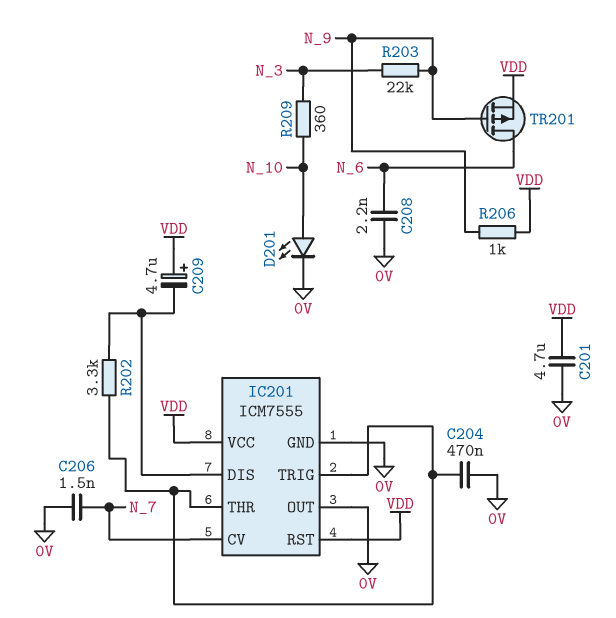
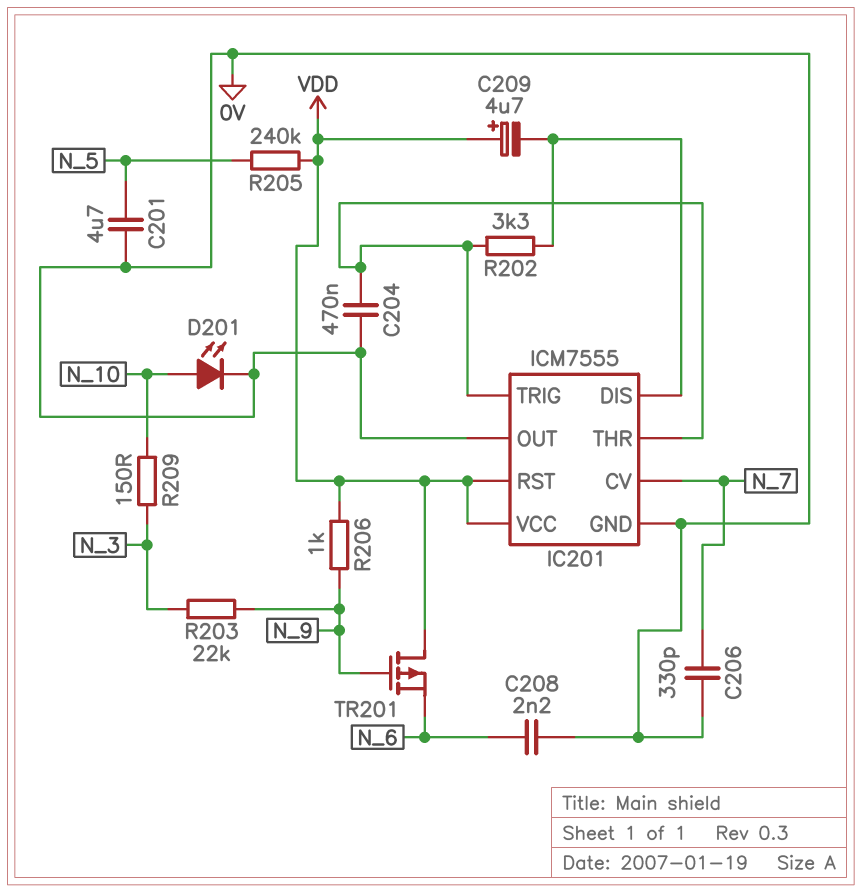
C201: 4.7uF (0V, VDD) -> 4.7uF (0V, N_5)
C206: 1.5nF (0V, N_7) -> 330pF (0V, N_7)
R205: none -> 240k (N_5, VDD)
R209: 360 (N_3, N_10) -> 150 (N_3, N_10)
TR201: PMOS (G N_9, D N_6, S VDD) -> PMOS (G N_9, D VDD, S N_6)

